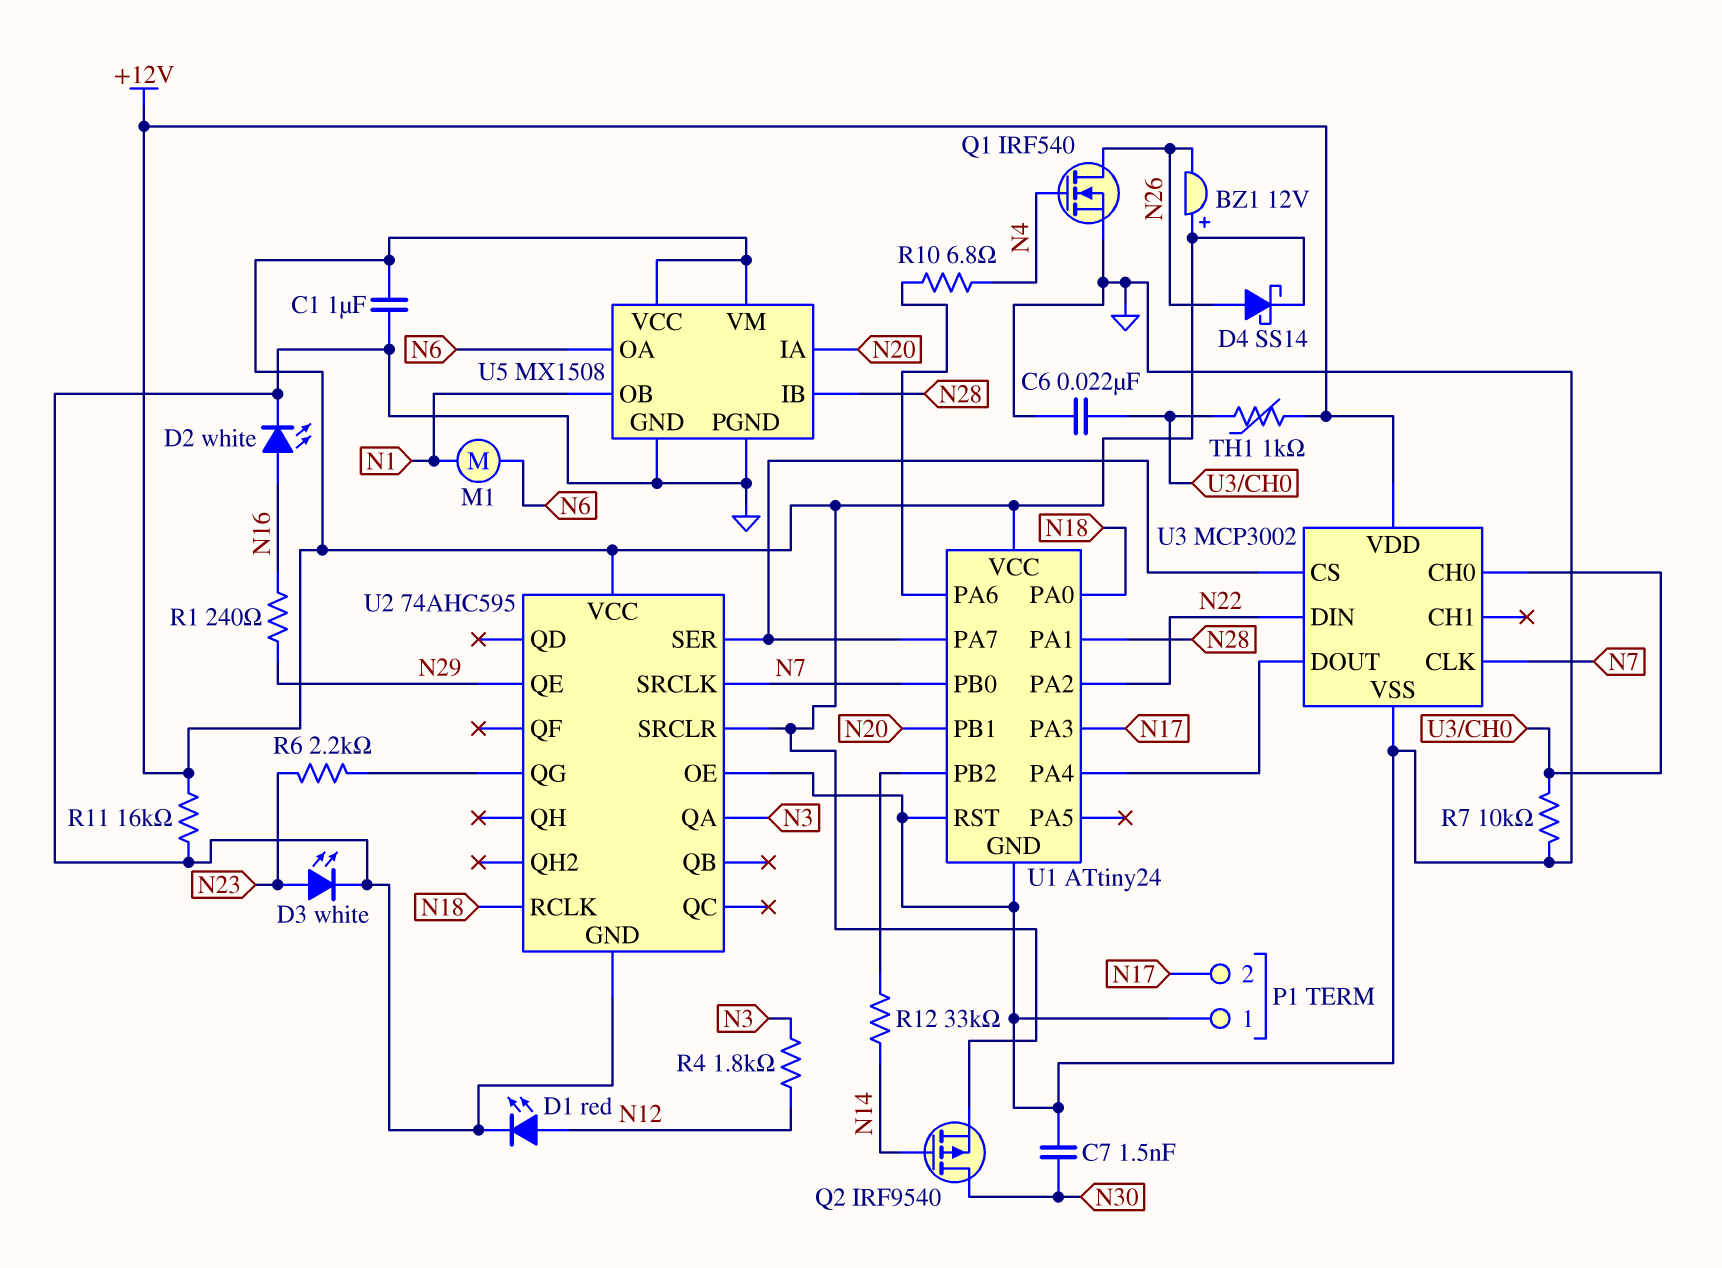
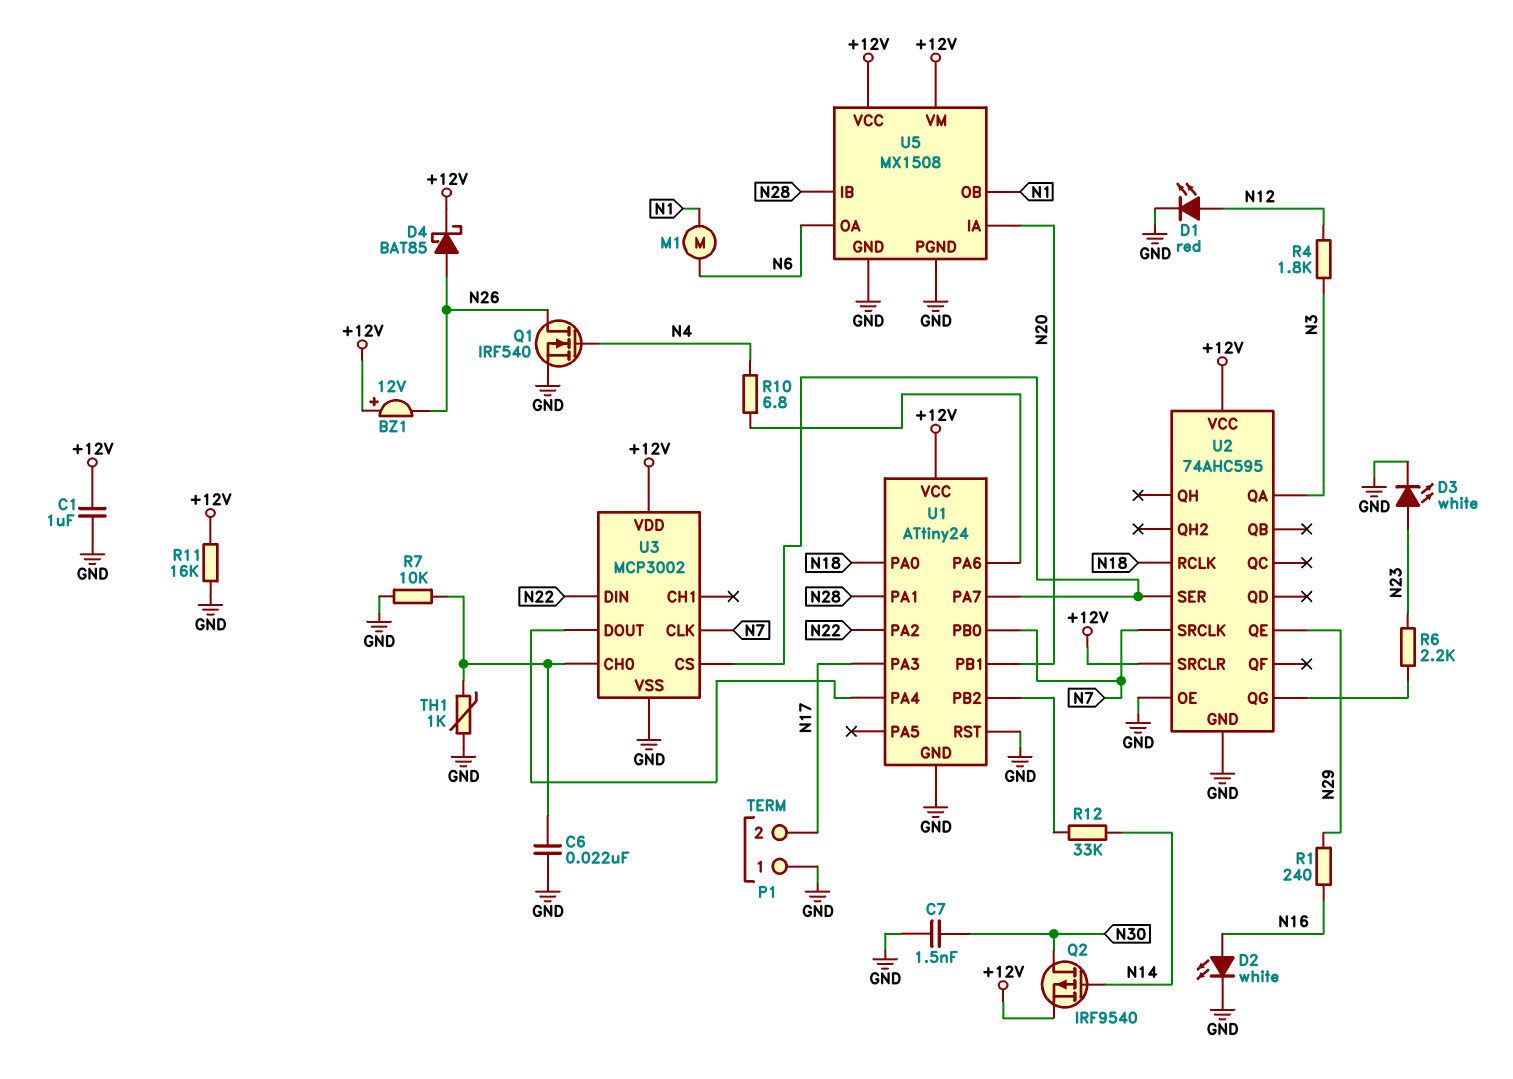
D4: schottky SS14 (A N26, K +12V) -> schottky BAT85 (A N26, K +12V)
TH1: 1k (+12V, U3/CH0) -> 1k (GND, U3/CH0)

